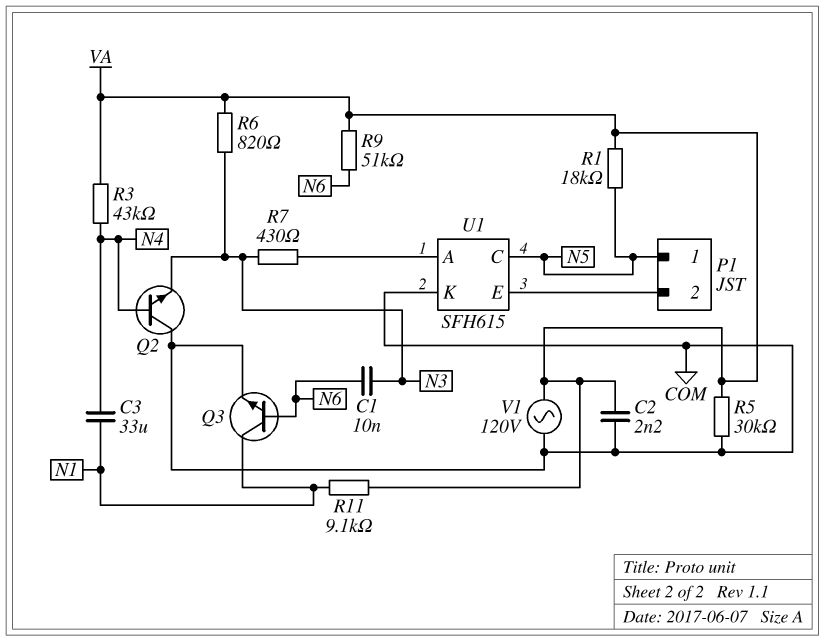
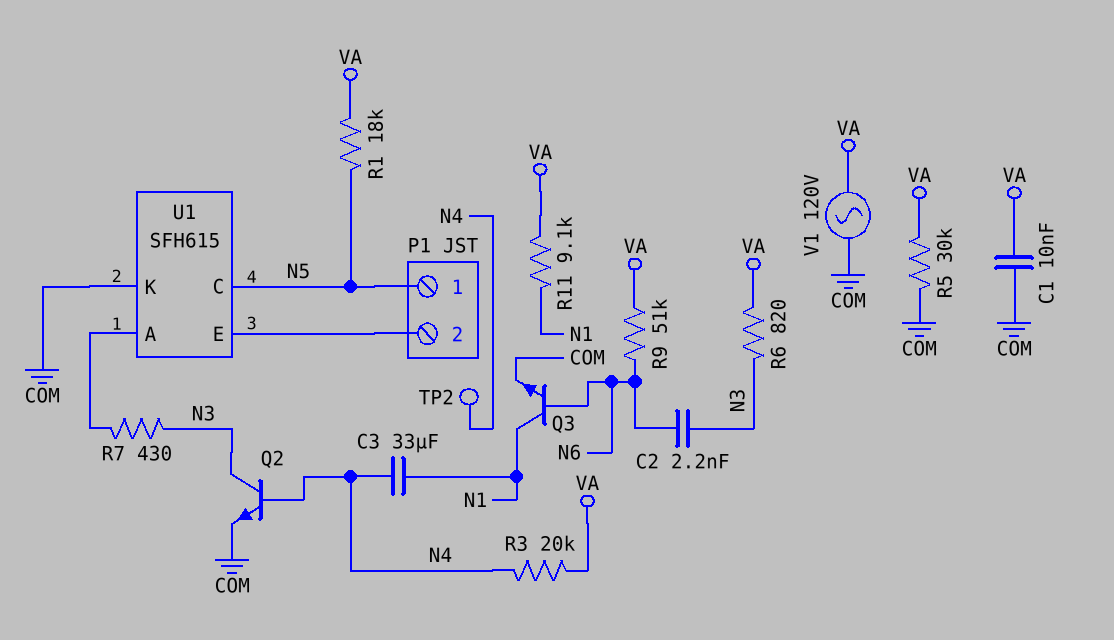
C1: 10nF (N3, N6) -> 10nF (COM, VA)
C2: 2.2nF (COM, VA) -> 2.2nF (N3, N6)
Q2: NPN (B N4, C COM, E N3) -> NPN (B N4, C N3, E COM)
R3: 43k (N4, VA) -> 20k (N4, VA)
TP2: none -> test point (N4)

